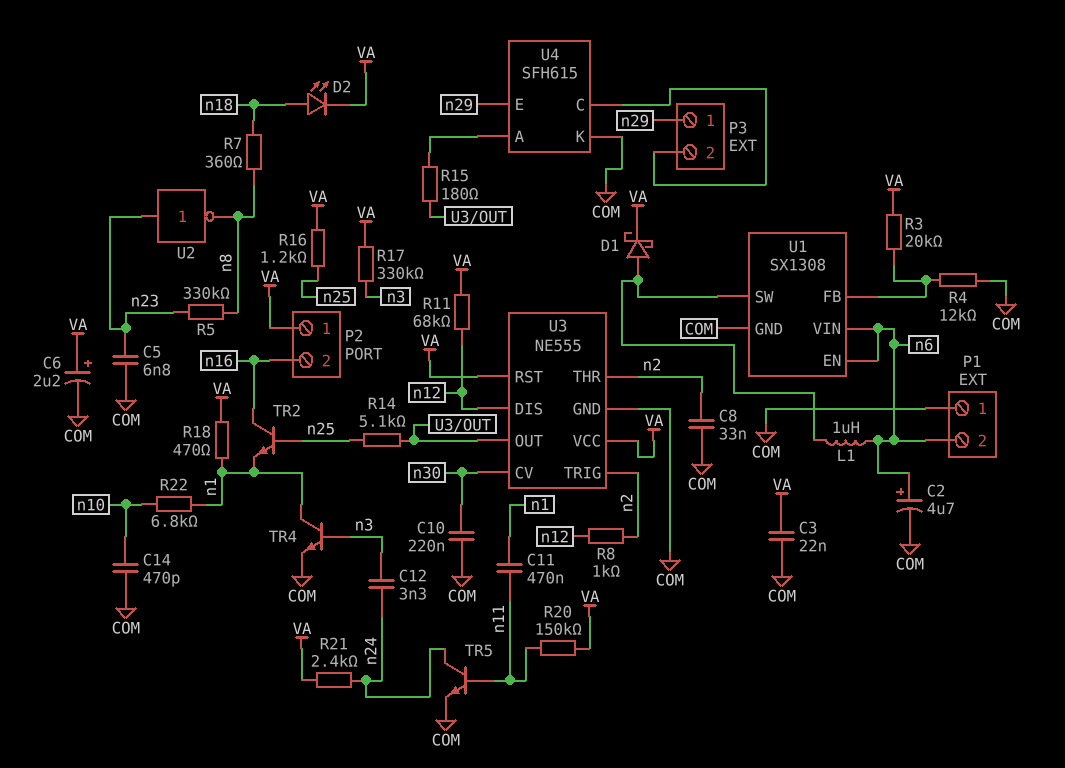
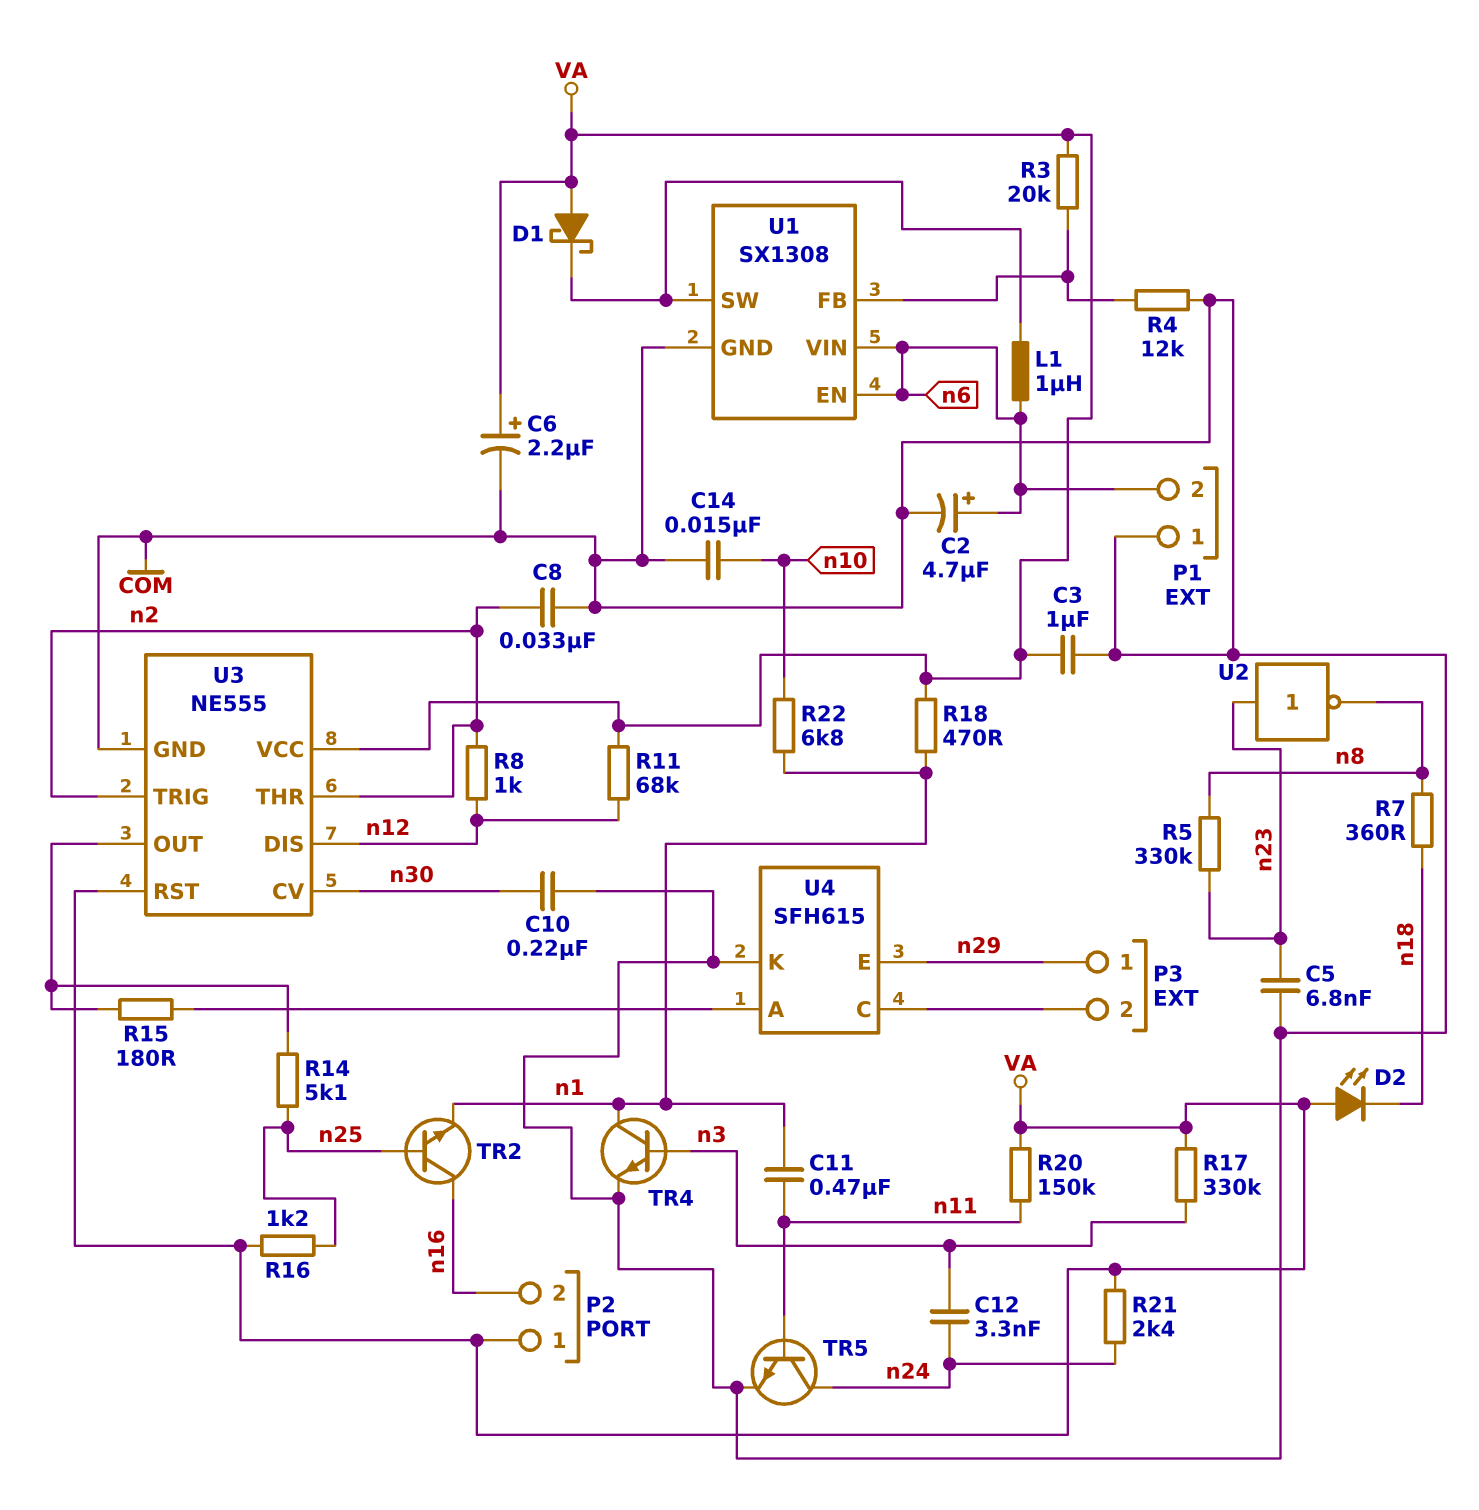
C3: 22nF (COM, VA) -> 1uF (COM, VA)
C14: 470pF (COM, n10) -> 15nF (COM, n10)
D1: schottky (A U1/SW, K VA) -> schottky (A VA, K U1/SW)
D2: LED (A n18, K VA) -> LED (A VA, K n18)

